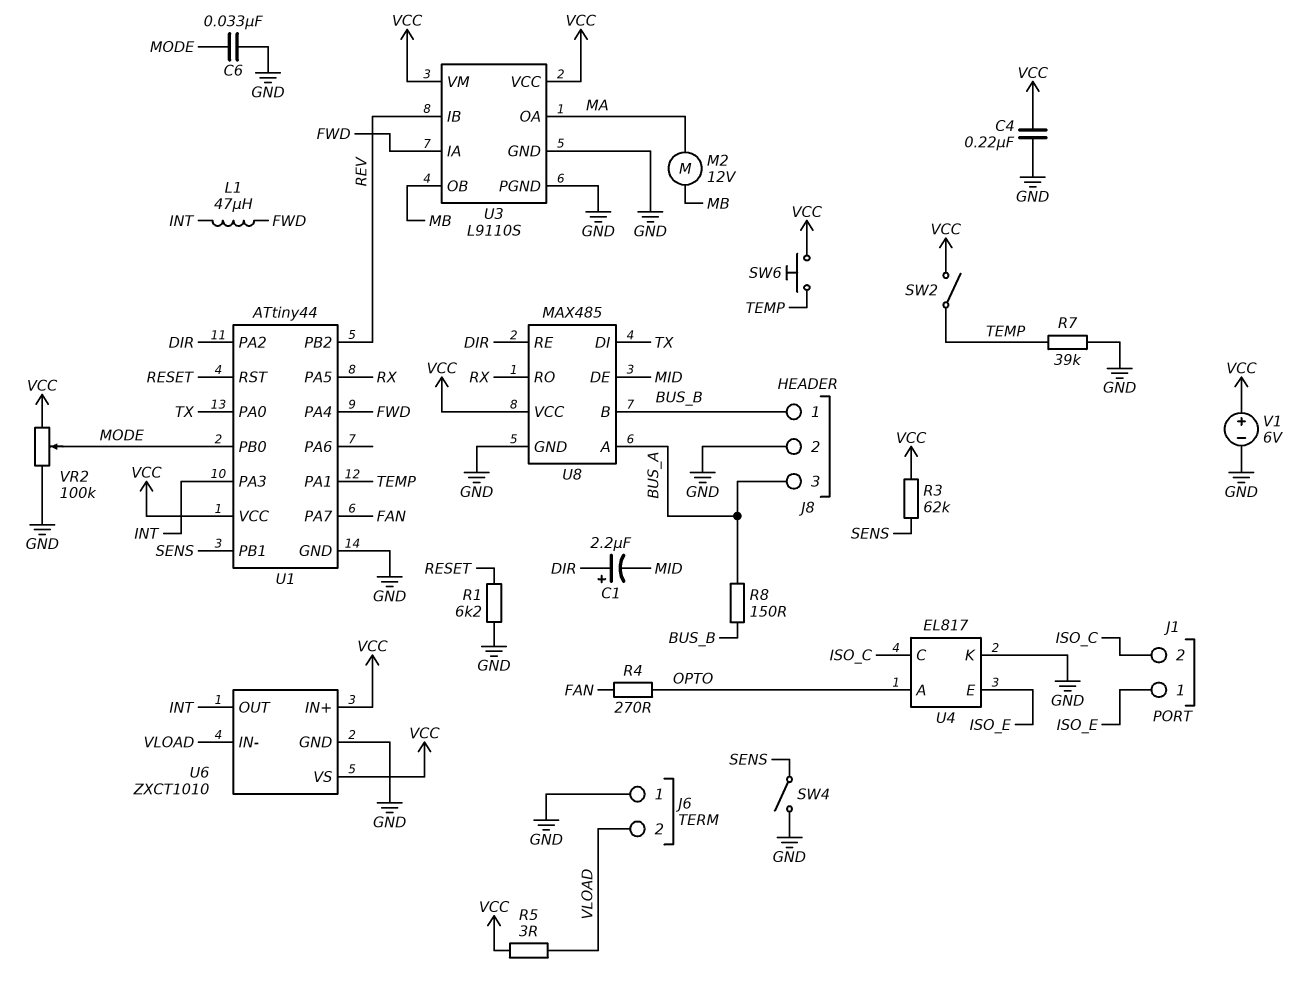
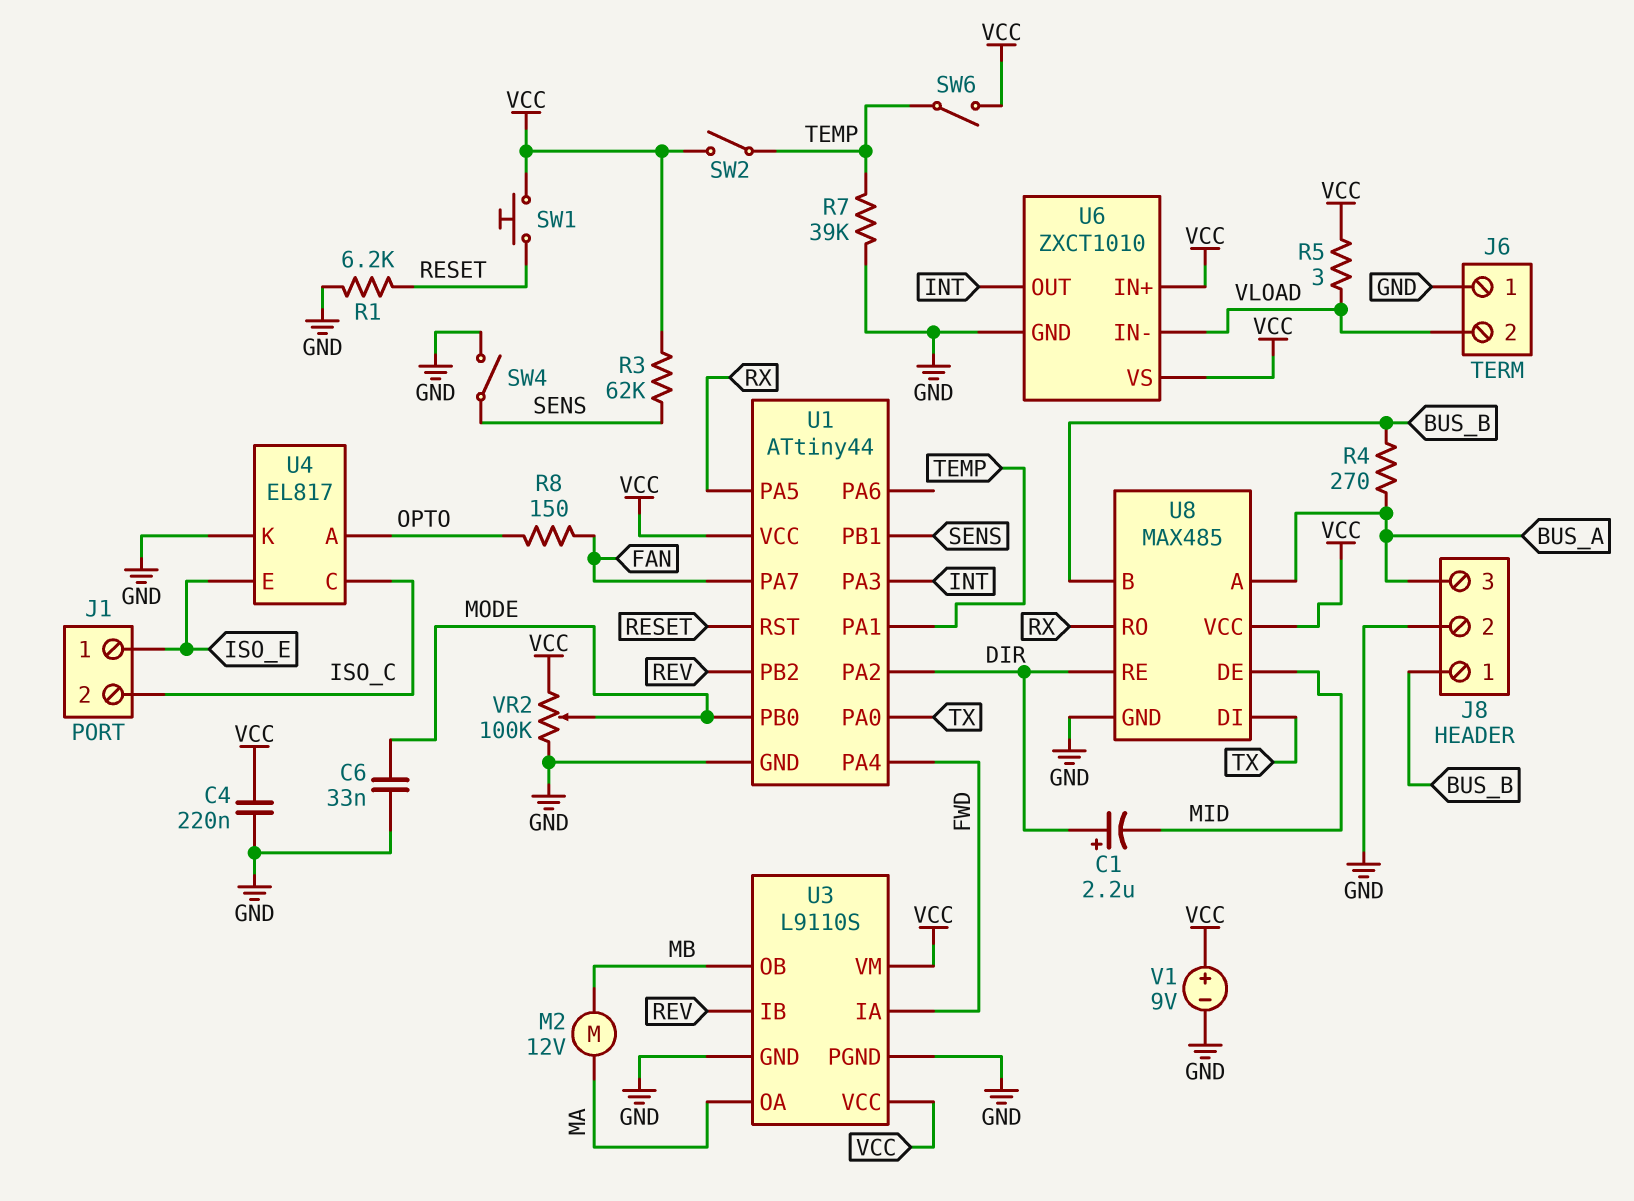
L1: 47uH (FWD, INT) -> none
R4: 270 (FAN, OPTO) -> 270 (BUS_A, BUS_B)
R8: 150 (BUS_A, BUS_B) -> 150 (FAN, OPTO)
SW1: none -> button (RESET, VCC)
SW6: button (TEMP, VCC) -> switch (TEMP, VCC)
V1: 6V (plus VCC, minus GND) -> 9V (plus VCC, minus GND)

